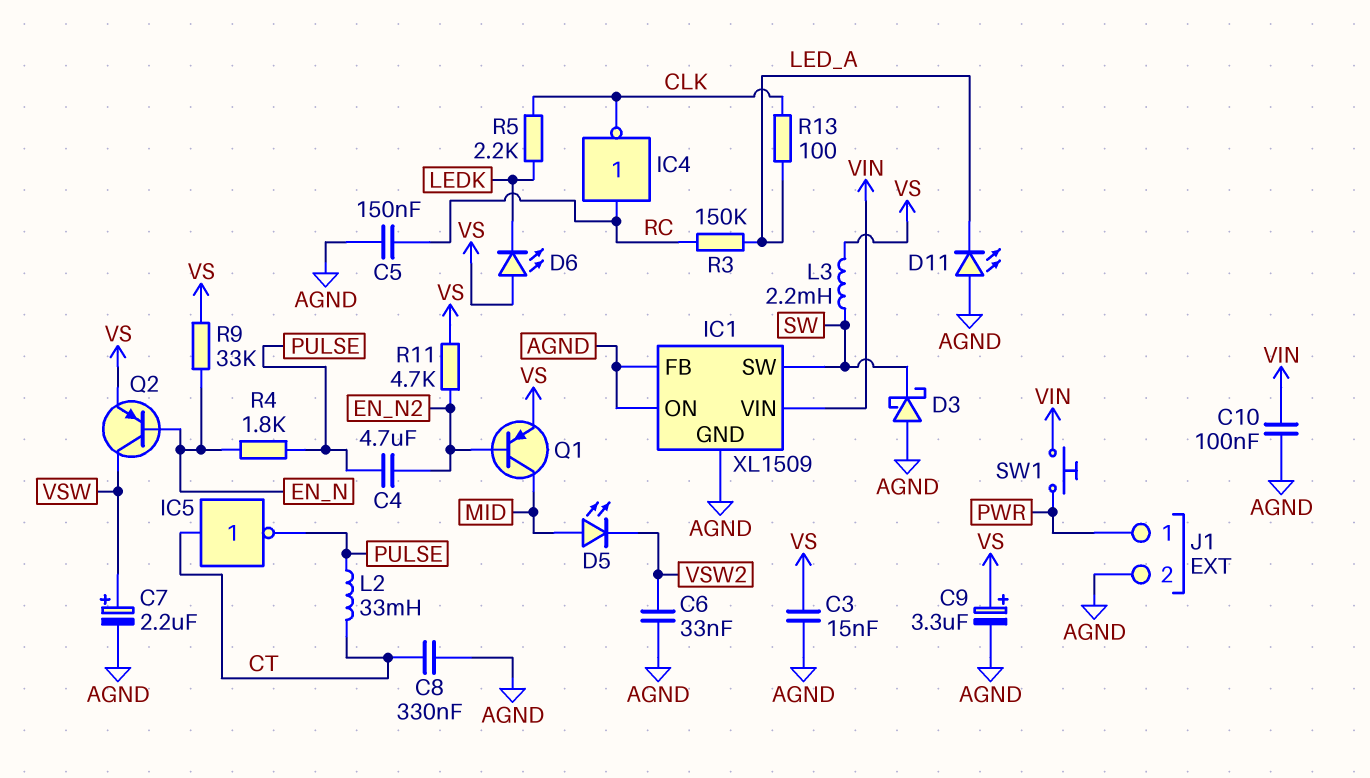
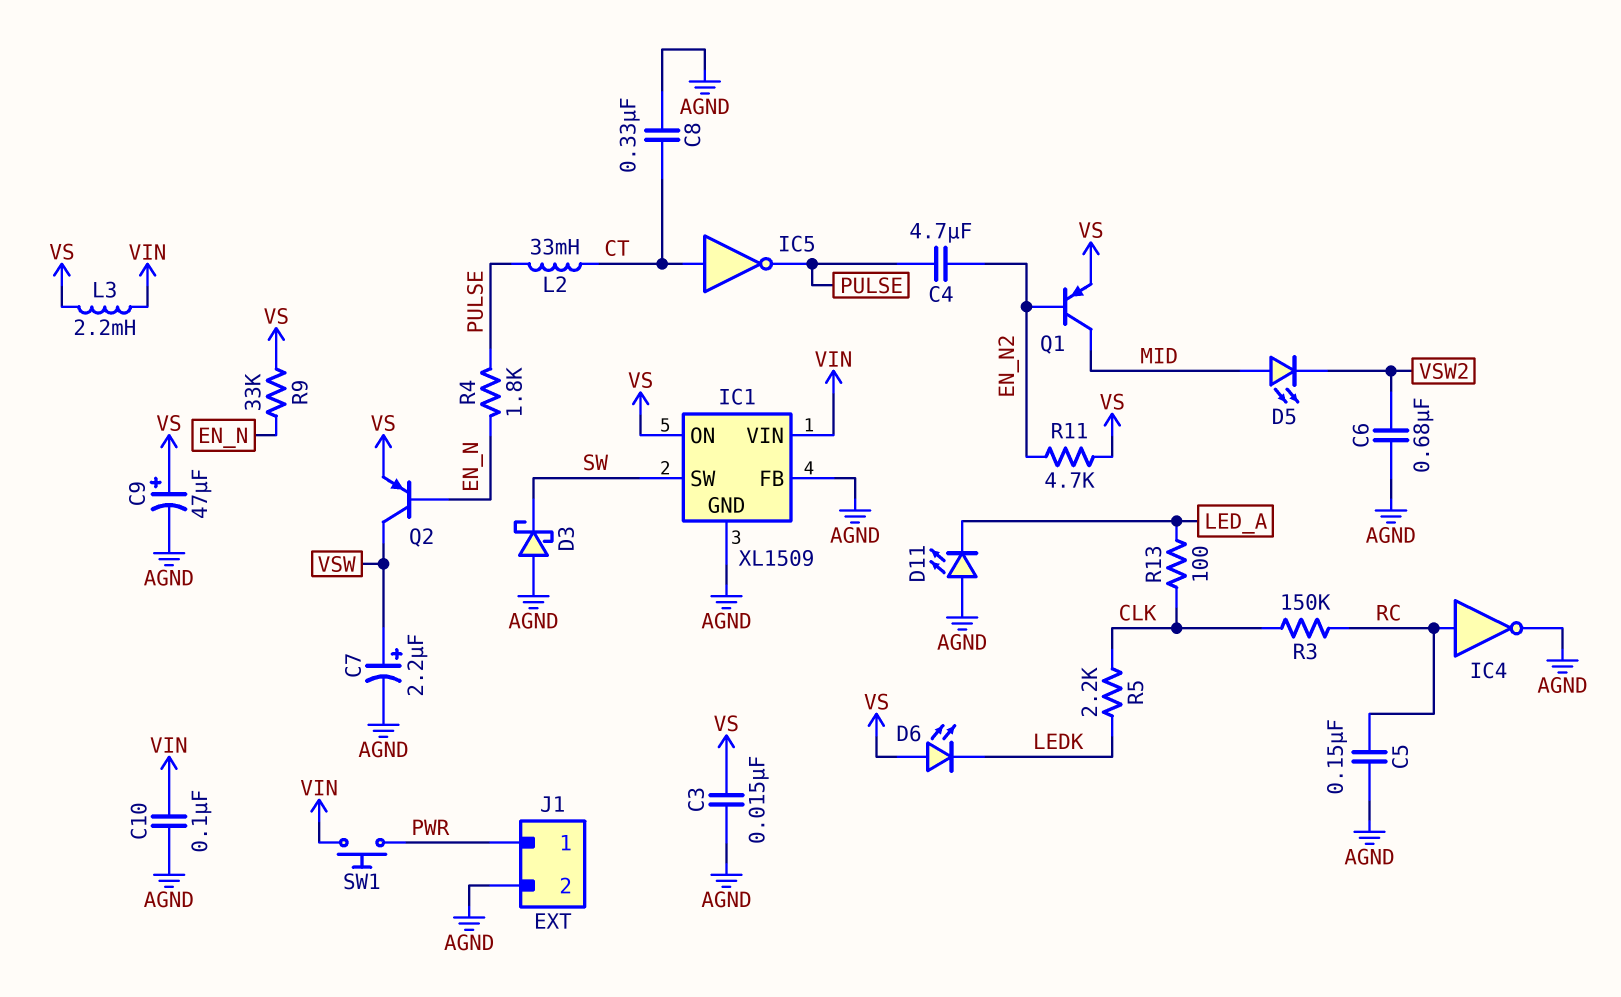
C6: 33nF (AGND, VSW2) -> 680nF (AGND, VSW2)
C9: 3.3uF (plus VS, minus AGND) -> 47uF (plus VS, minus AGND)
IC1 pin ON: AGND -> VS
IC4: NOT (in RC, out CLK) -> NOT (in RC, out AGND)
L3: 2.2mH (SW, VS) -> 2.2mH (VIN, VS)
R3: 150k (LED_A, RC) -> 150k (CLK, RC)

